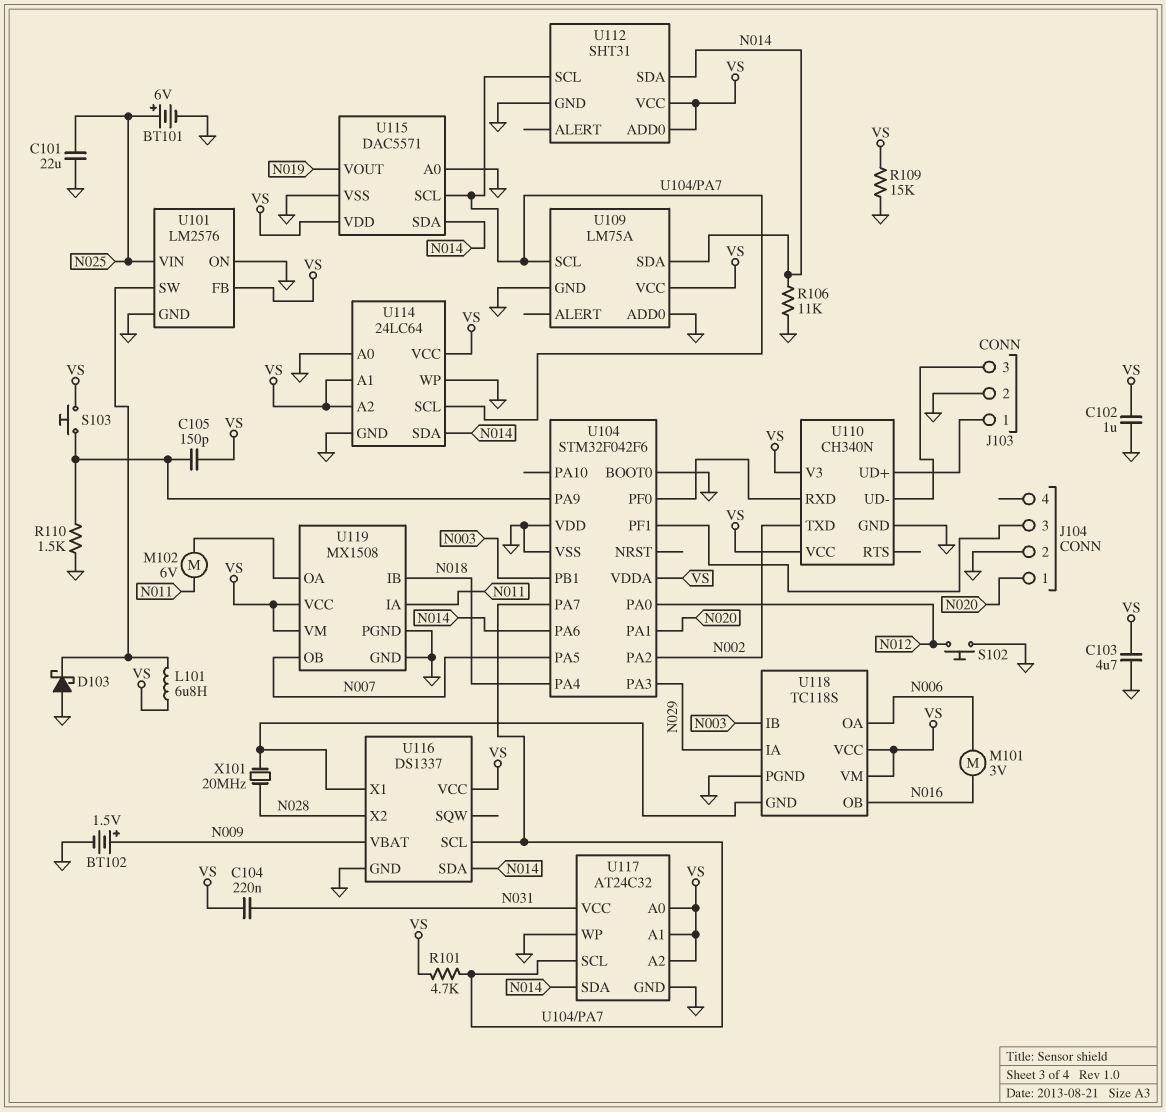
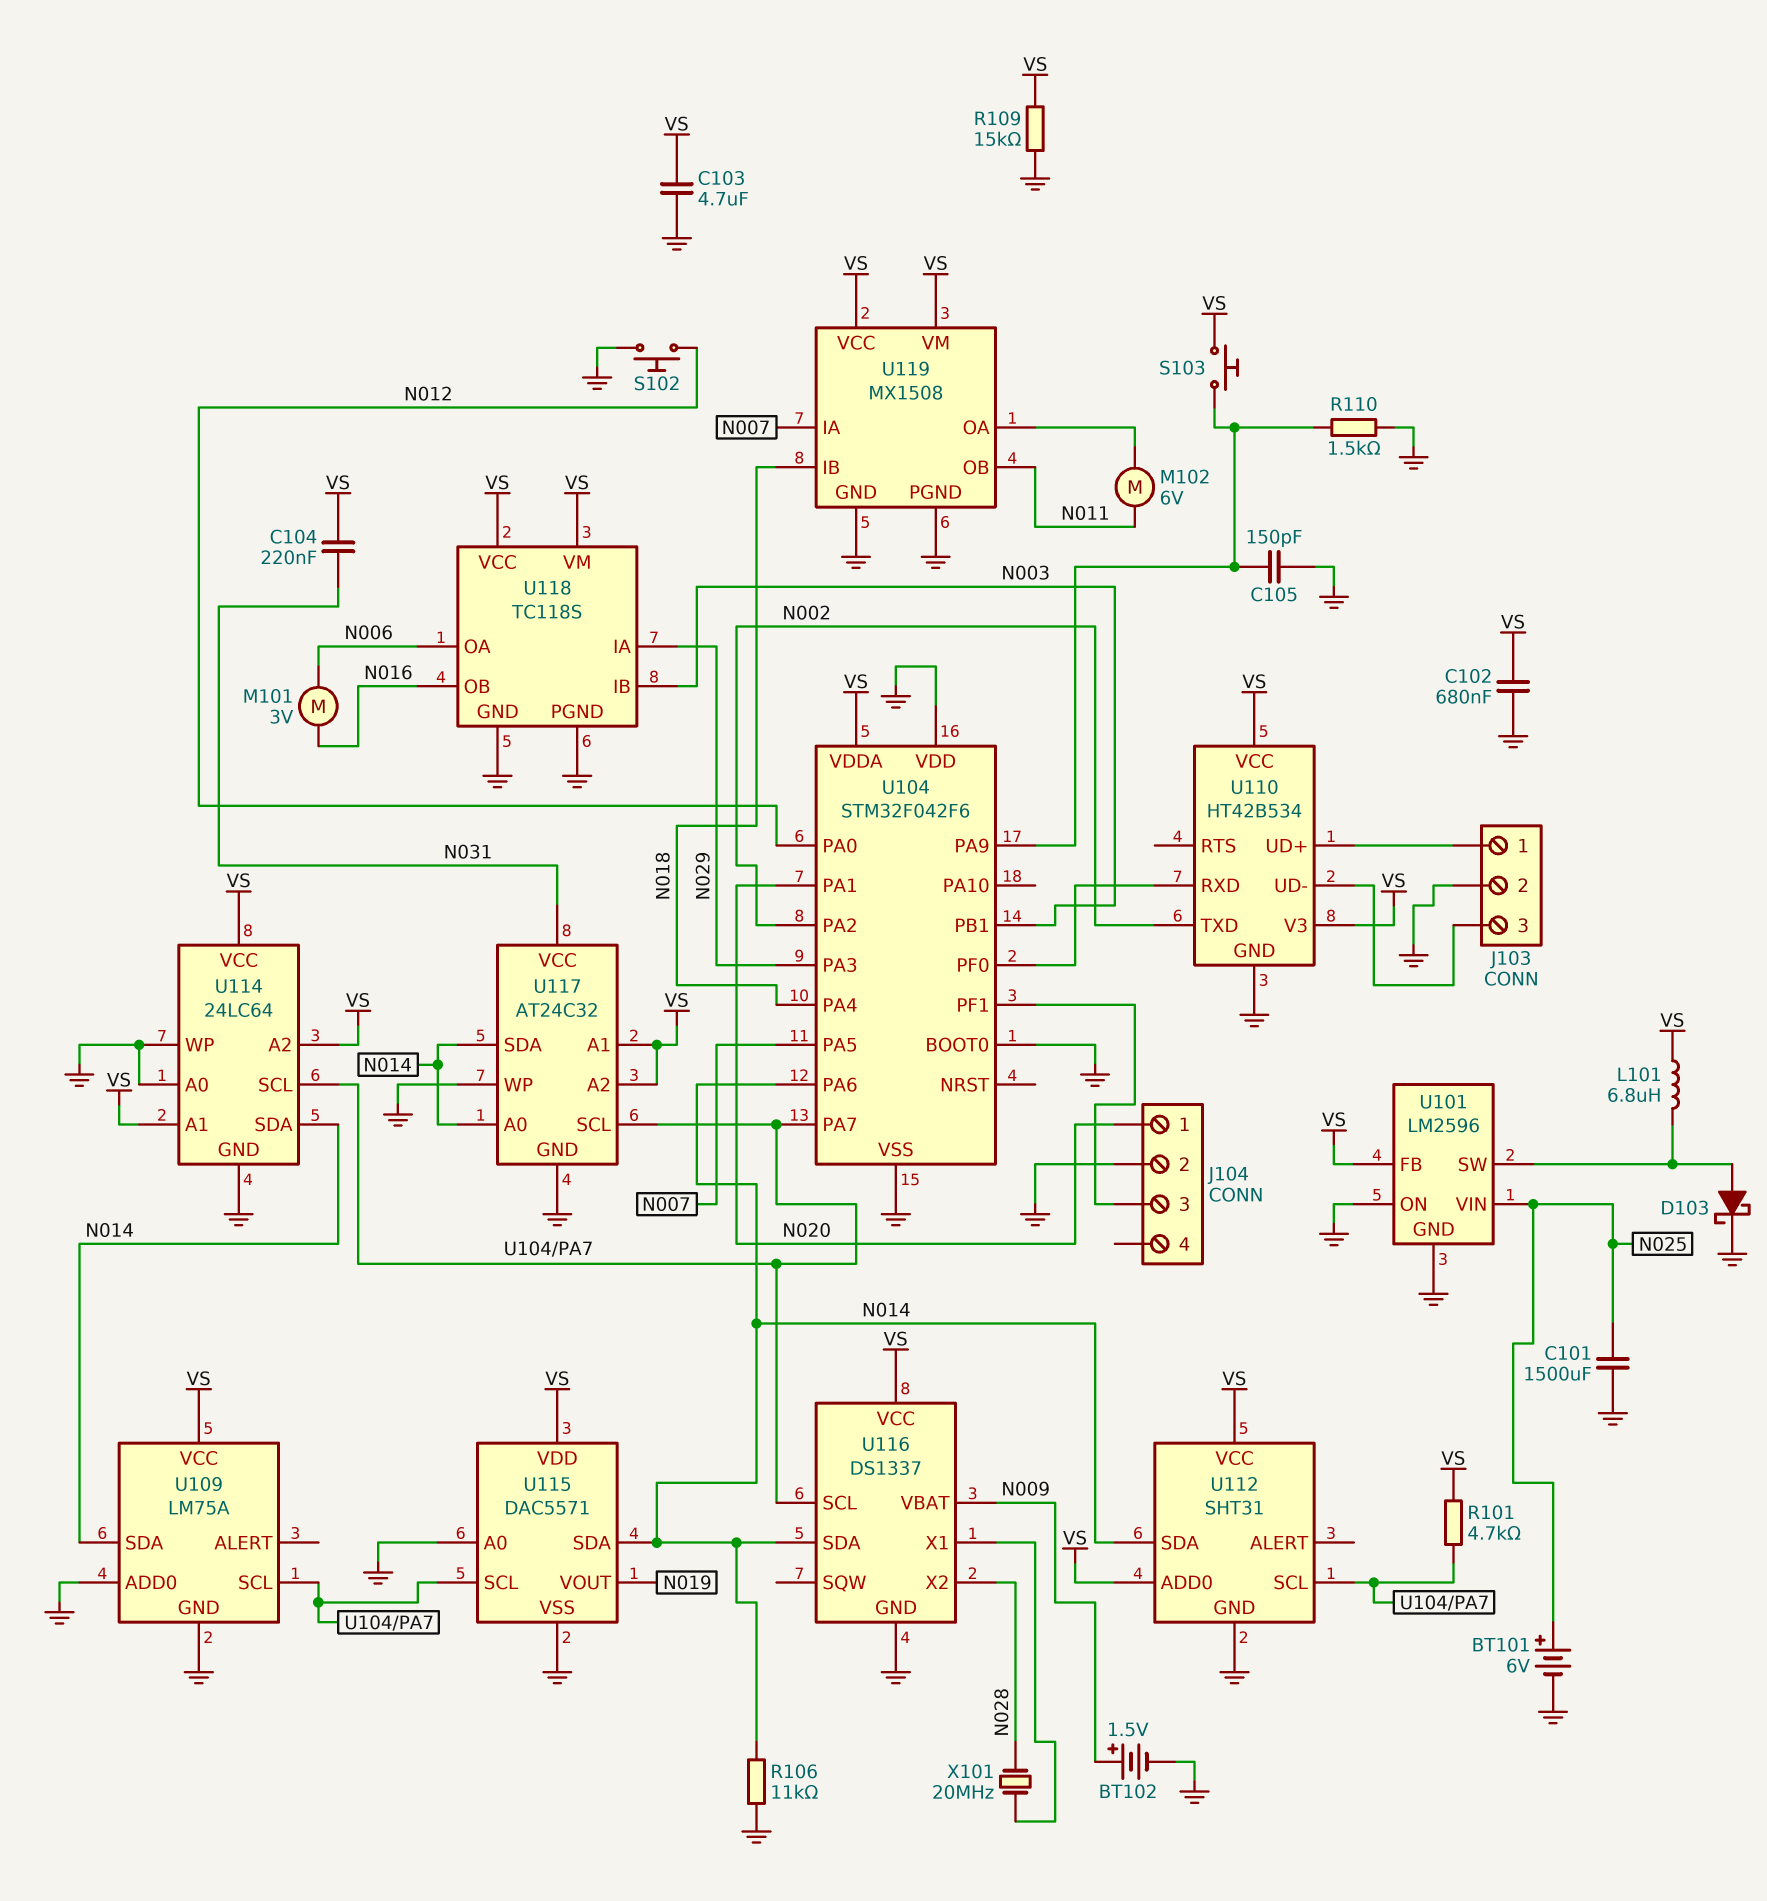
C101: 22uF (GND, N025) -> 1500uF (GND, N025)
C102: 1uF (GND, VS) -> 680nF (GND, VS)
C105: 150pF (U104/PA9, VS) -> 150pF (GND, U104/PA9)
D103: schottky (A GND, K U101/SW) -> schottky (A U101/SW, K GND)
U101: LM2576 -> LM2596
U110: CH340N -> HT42B534
U117 pin A0: VS -> N014
U118 pin GND: U116/X1 -> GND
U119 pin IA: N011 -> N007
U119 pin OB: N007 -> N011

